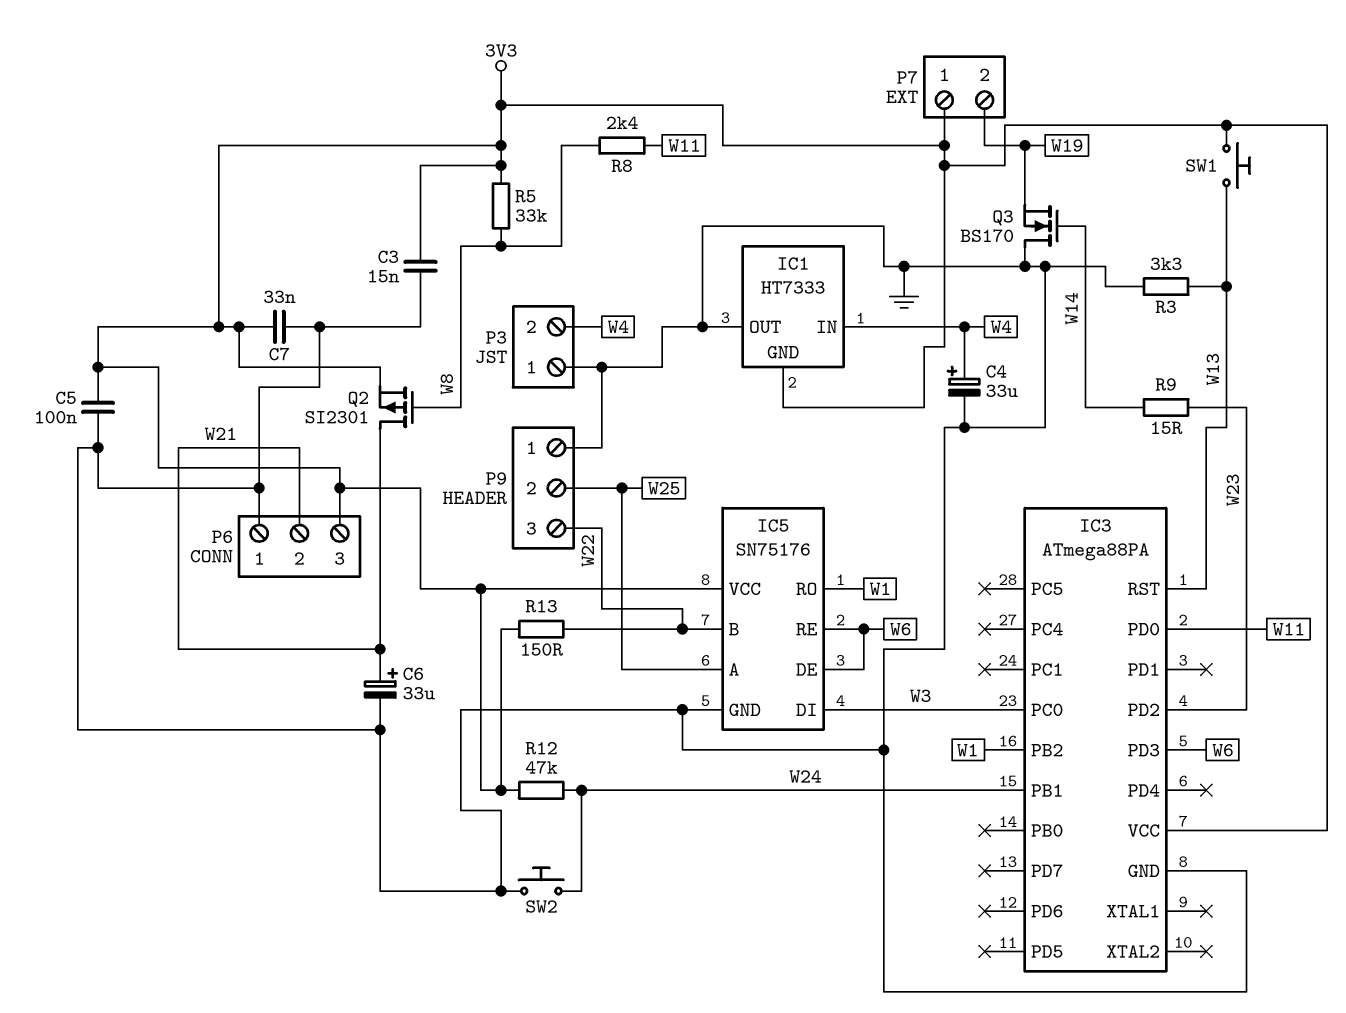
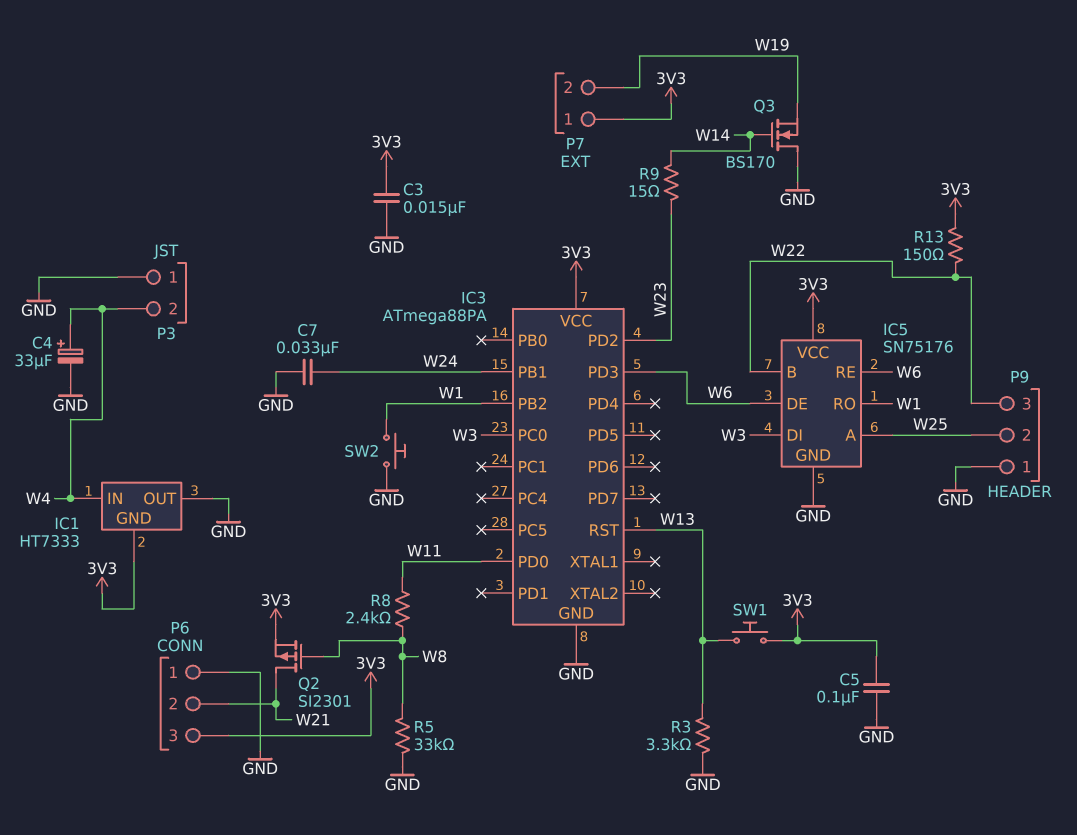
C6: 33uF (plus W21, minus GND) -> none
C7: 33nF (3V3, GND) -> 33nF (GND, W24)
R5: 33k (3V3, W8) -> 33k (GND, W8)
R12: 47k (3V3, W24) -> none
SW2: button (GND, W24) -> button (GND, W1)

